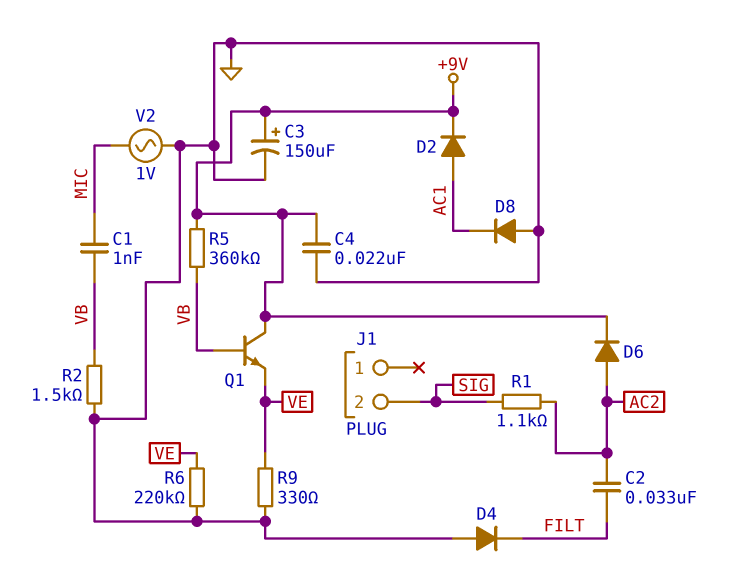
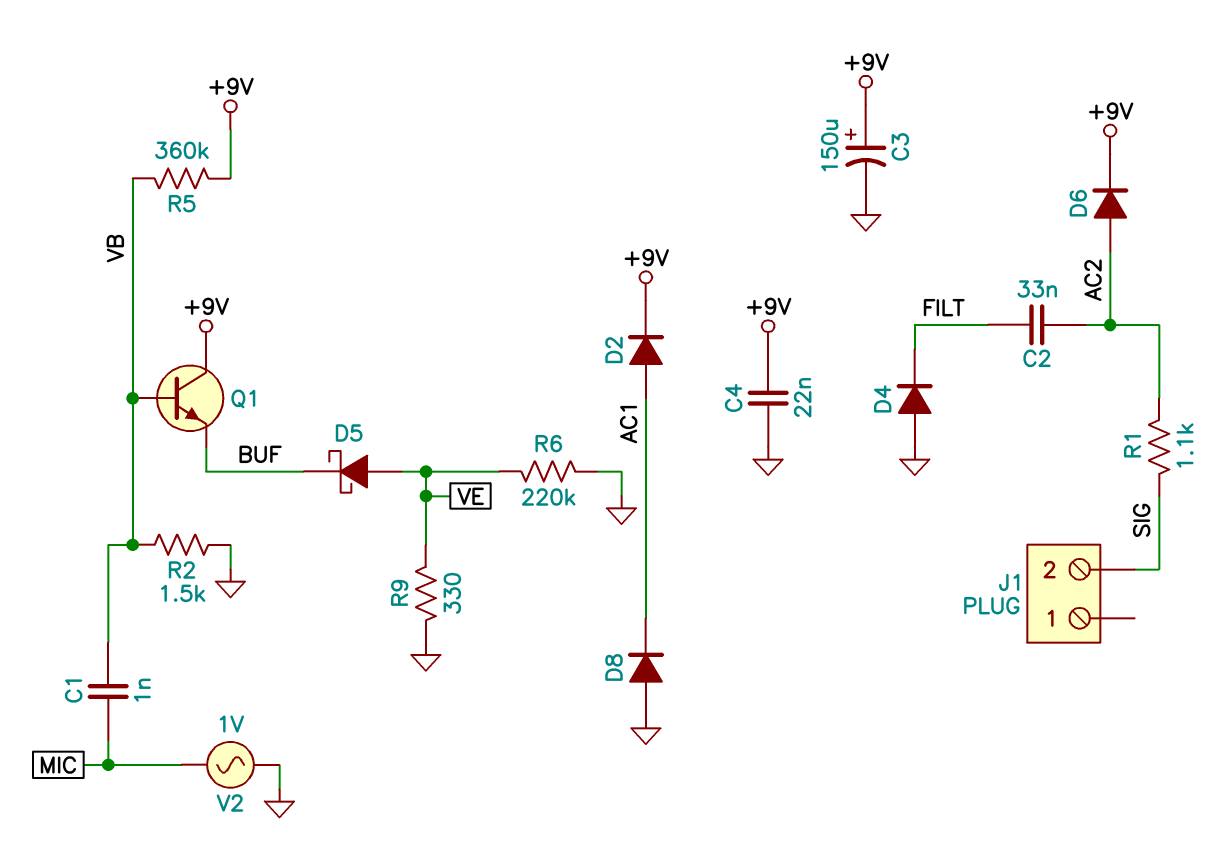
D5: none -> schottky (A VE, K BUF)
Q1: NPN (B VB, C +9V, E VE) -> NPN (B VB, C +9V, E BUF)

